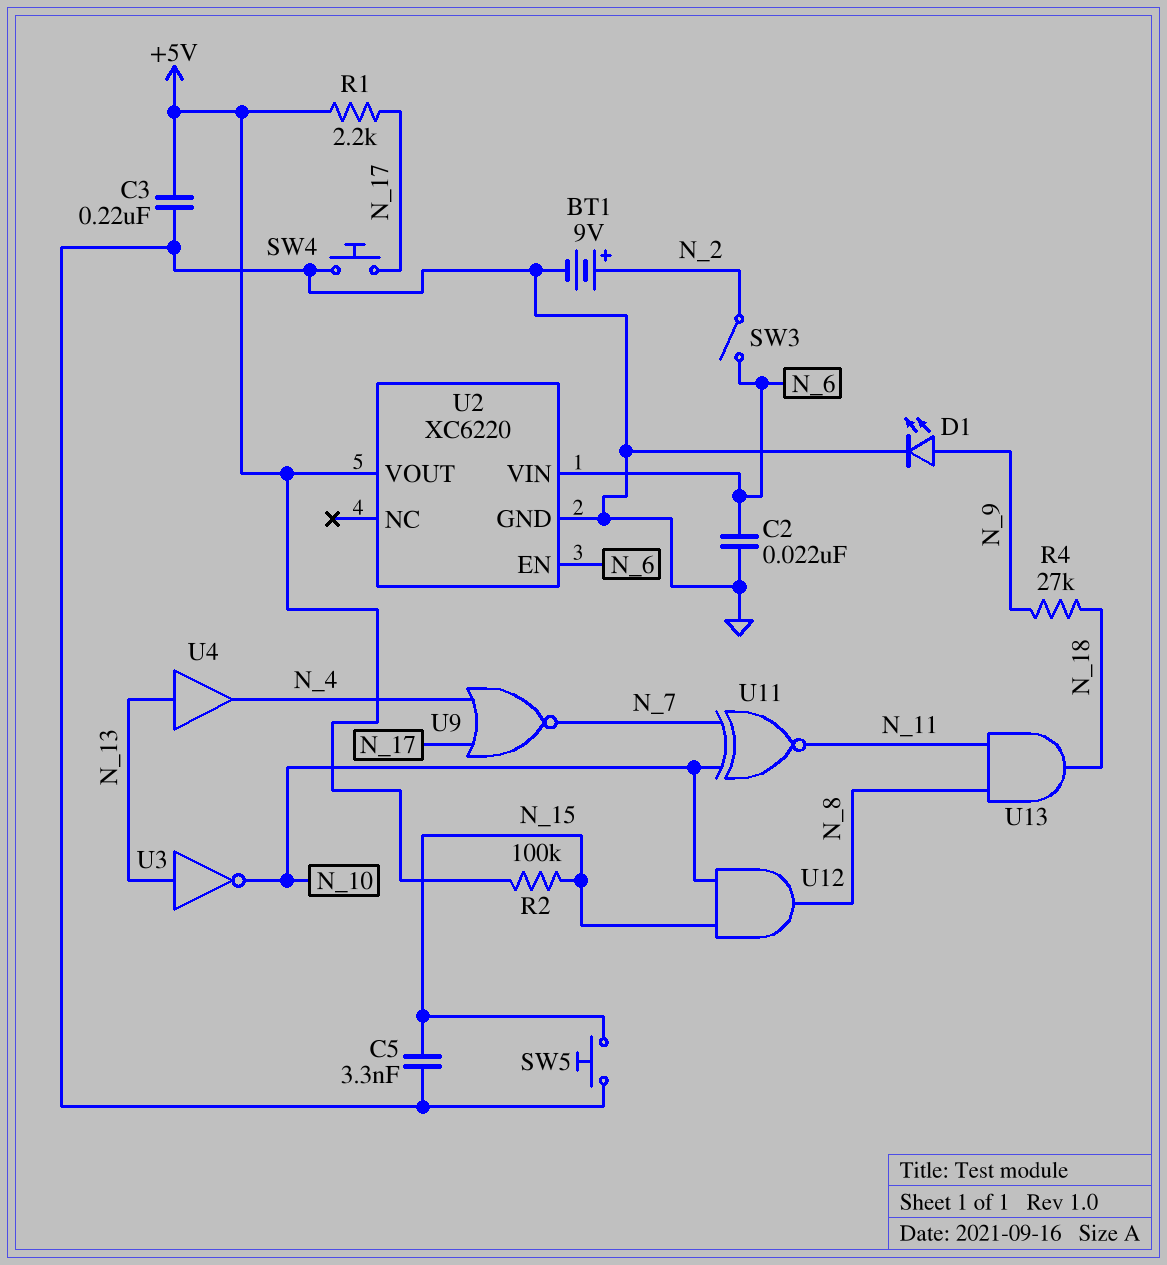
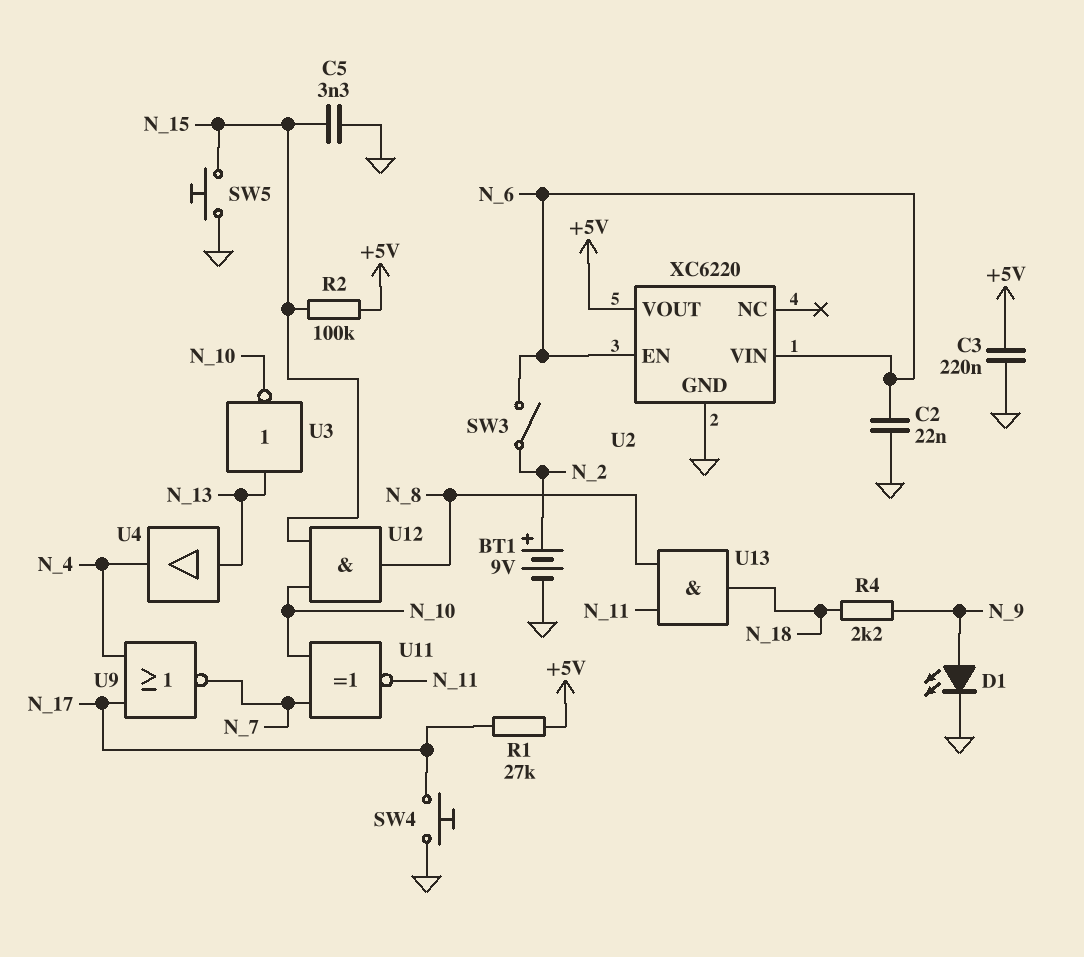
R1: 2.2k (+5V, N_17) -> 27k (+5V, N_17)
R4: 27k (N_9, N_18) -> 2.2k (N_9, N_18)

